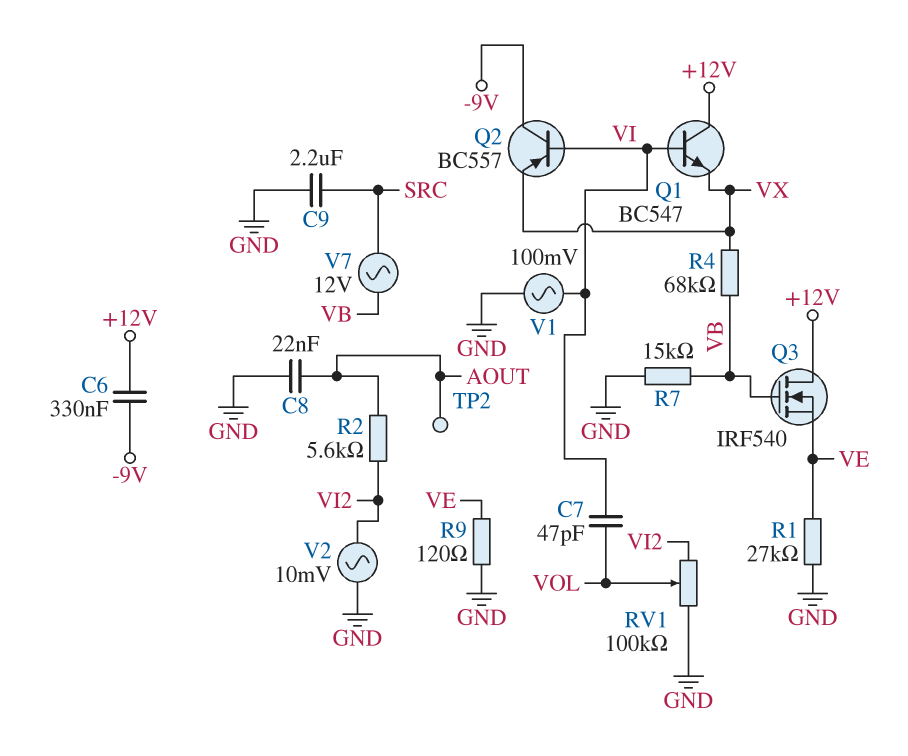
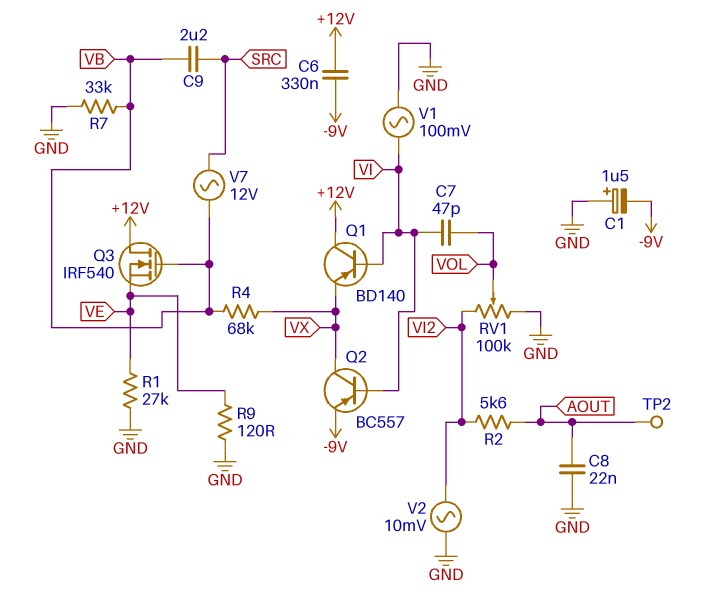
C1: none -> 1.5uF (plus GND, minus -9V)
C9: 2.2uF (GND, SRC) -> 2.2uF (SRC, VB)
Q1: NPN BC547 (B VI, C +12V, E VX) -> PNP BD140 (B VI, C +12V, E VX)
Q2: PNP BC557 (B VI, C -9V, E VX) -> PNP BC557 (B VI, C VX, E -9V)
R7: 15k (GND, VB) -> 33k (GND, VB)

